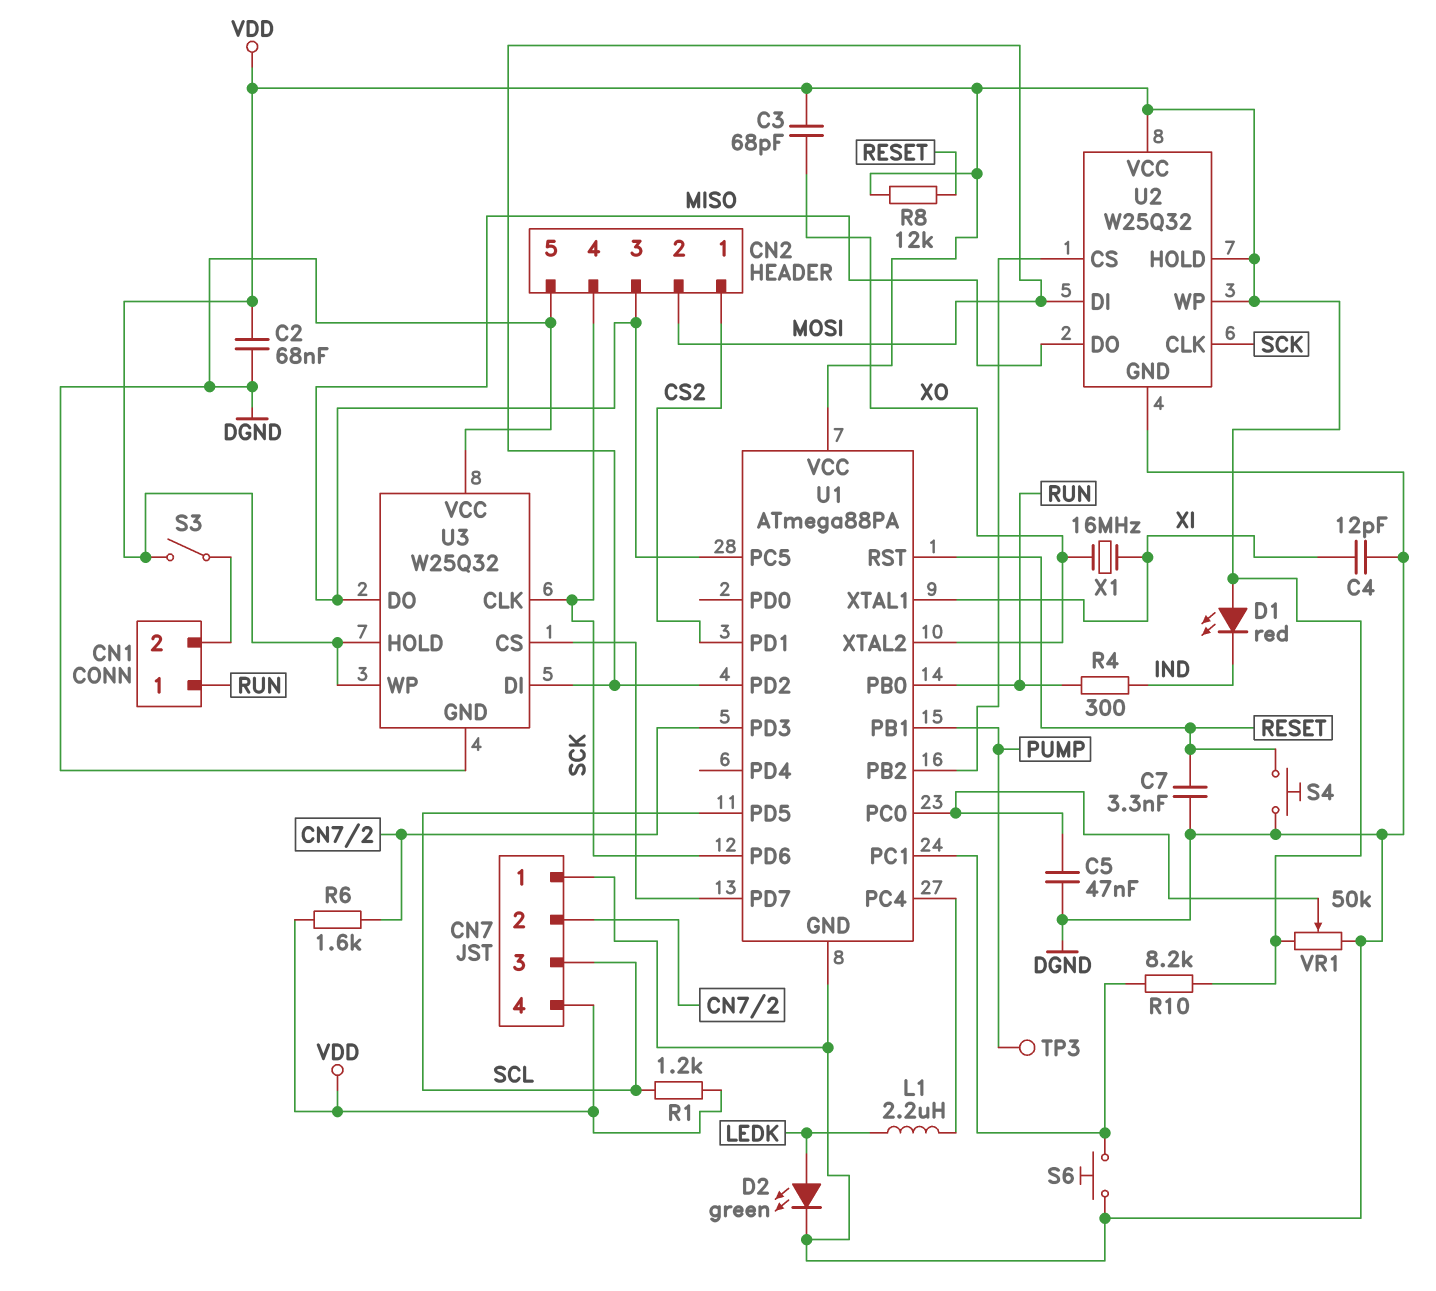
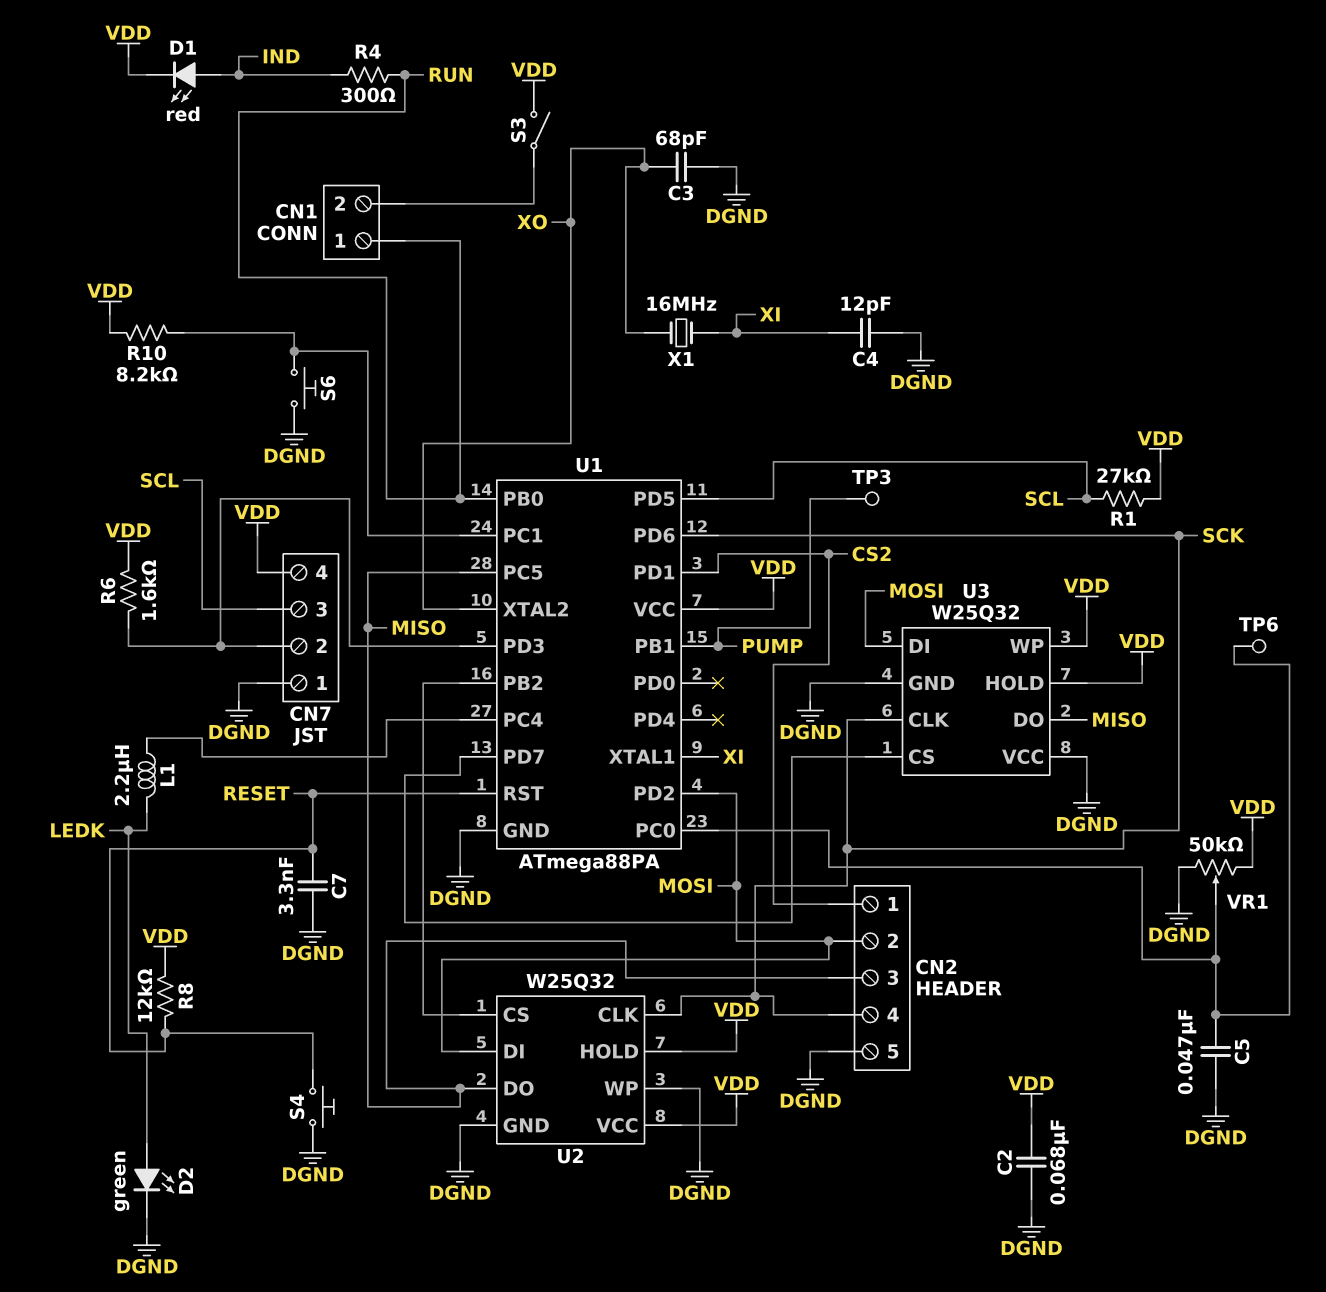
C3: 68pF (VDD, XO) -> 68pF (DGND, XO)
D1: LED red (A VDD, K IND) -> LED red (A IND, K VDD)
R1: 1.2k (SCL, VDD) -> 27k (SCL, VDD)
TP6: none -> test point (U1/PC0)
U2 pin WP: VDD -> DGND

